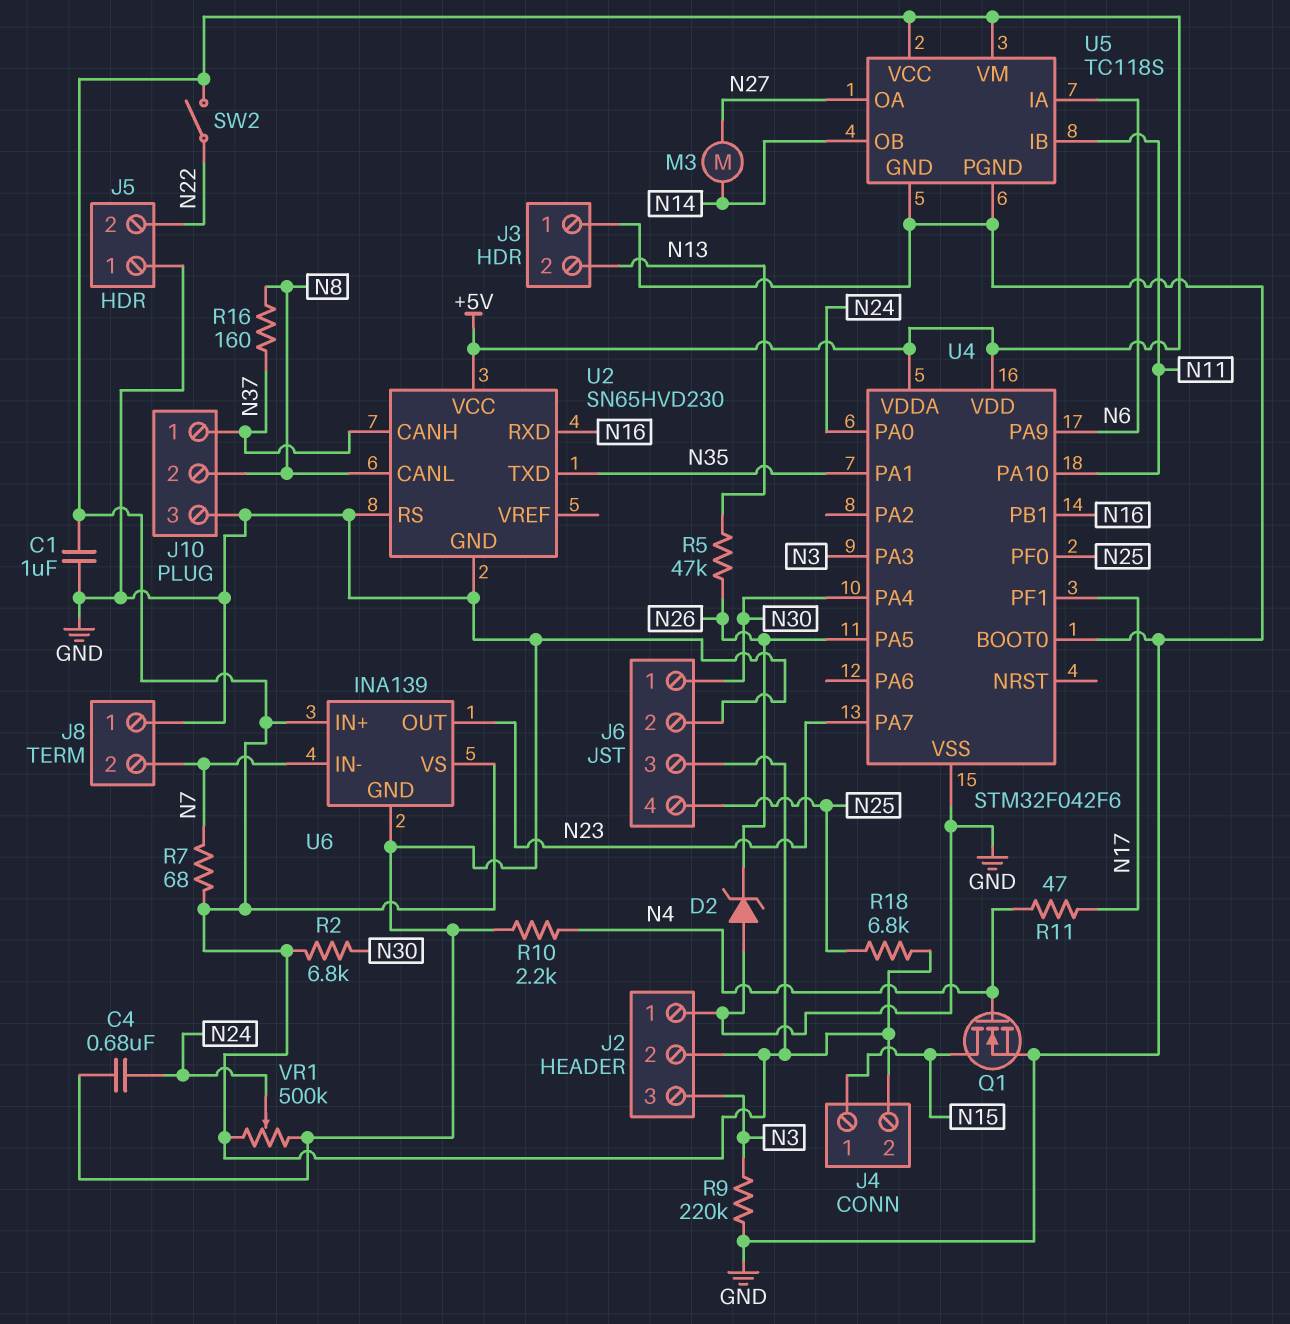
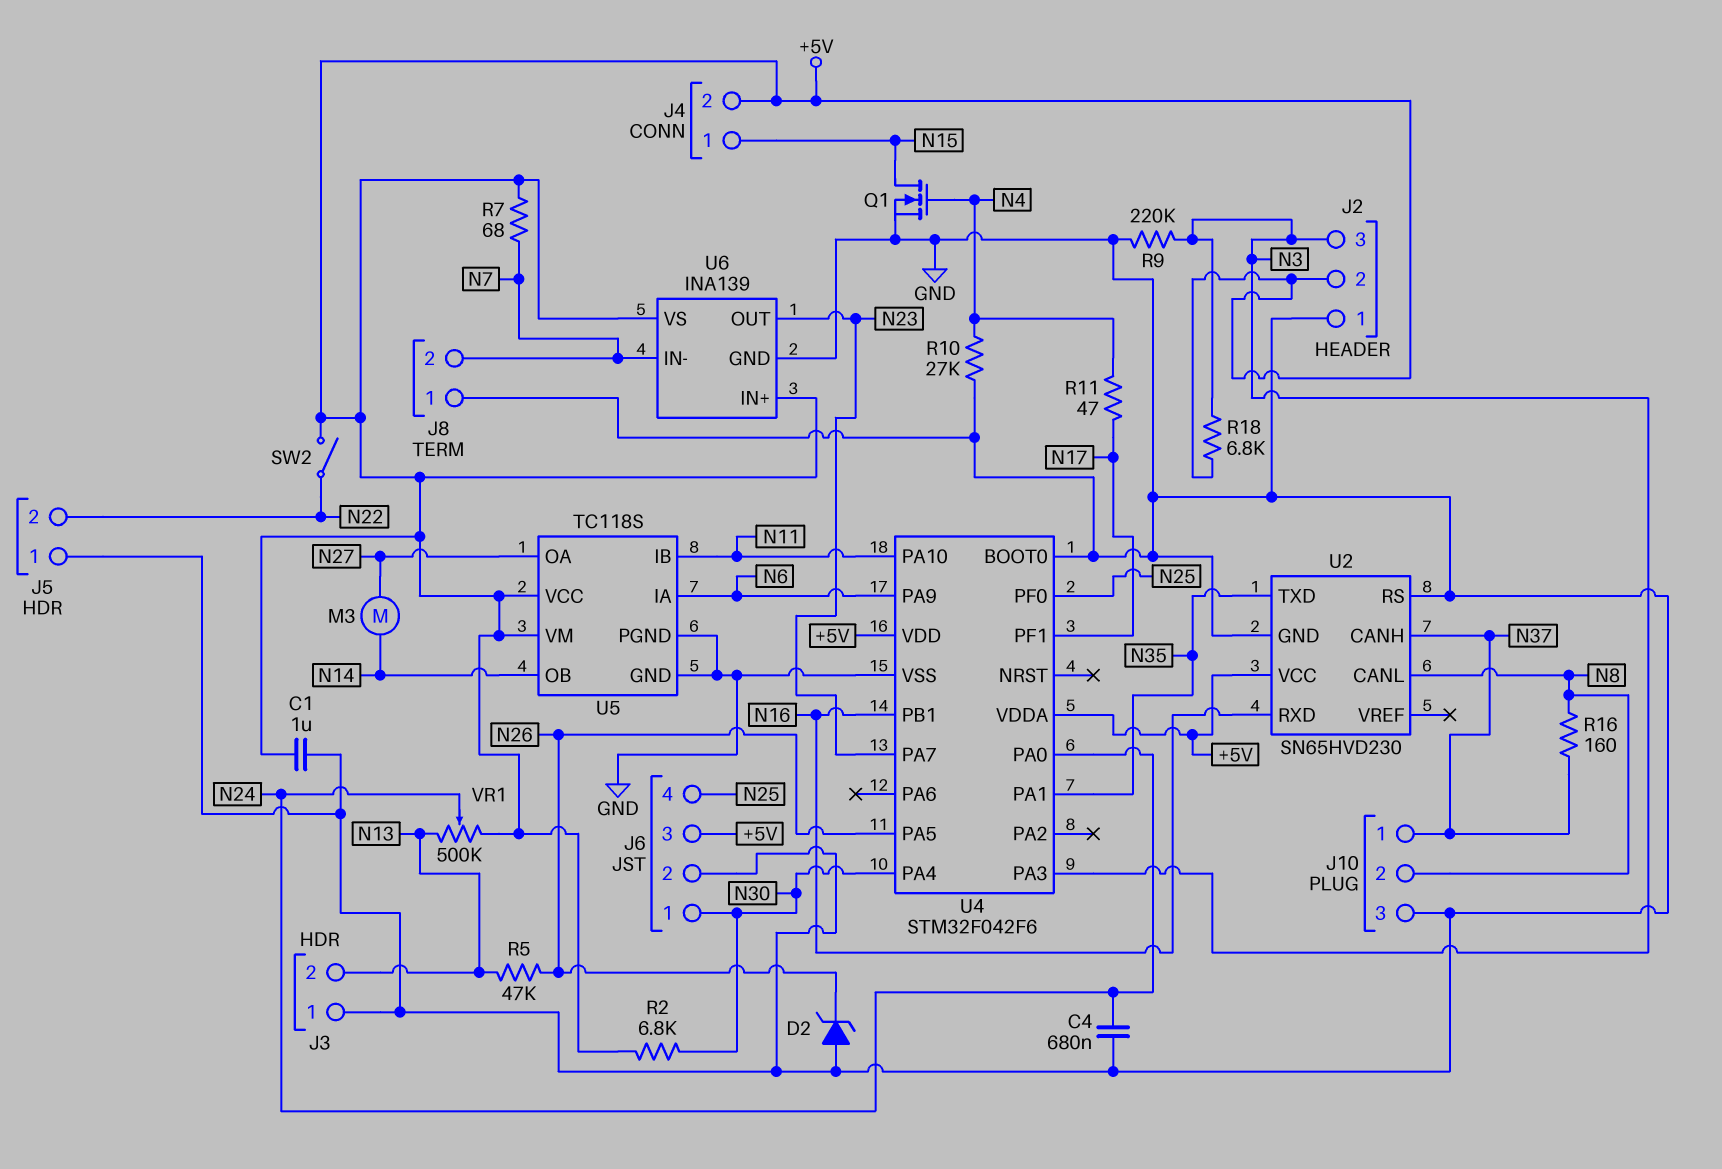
R10: 2.2k (GND, N4) -> 27k (GND, N4)
R18: 6.8k (+5V, N25) -> 6.8k (+5V, N3)
VR1: 500k (+5V, GND, wiper N24) -> 500k (+5V, N13, wiper N24)

